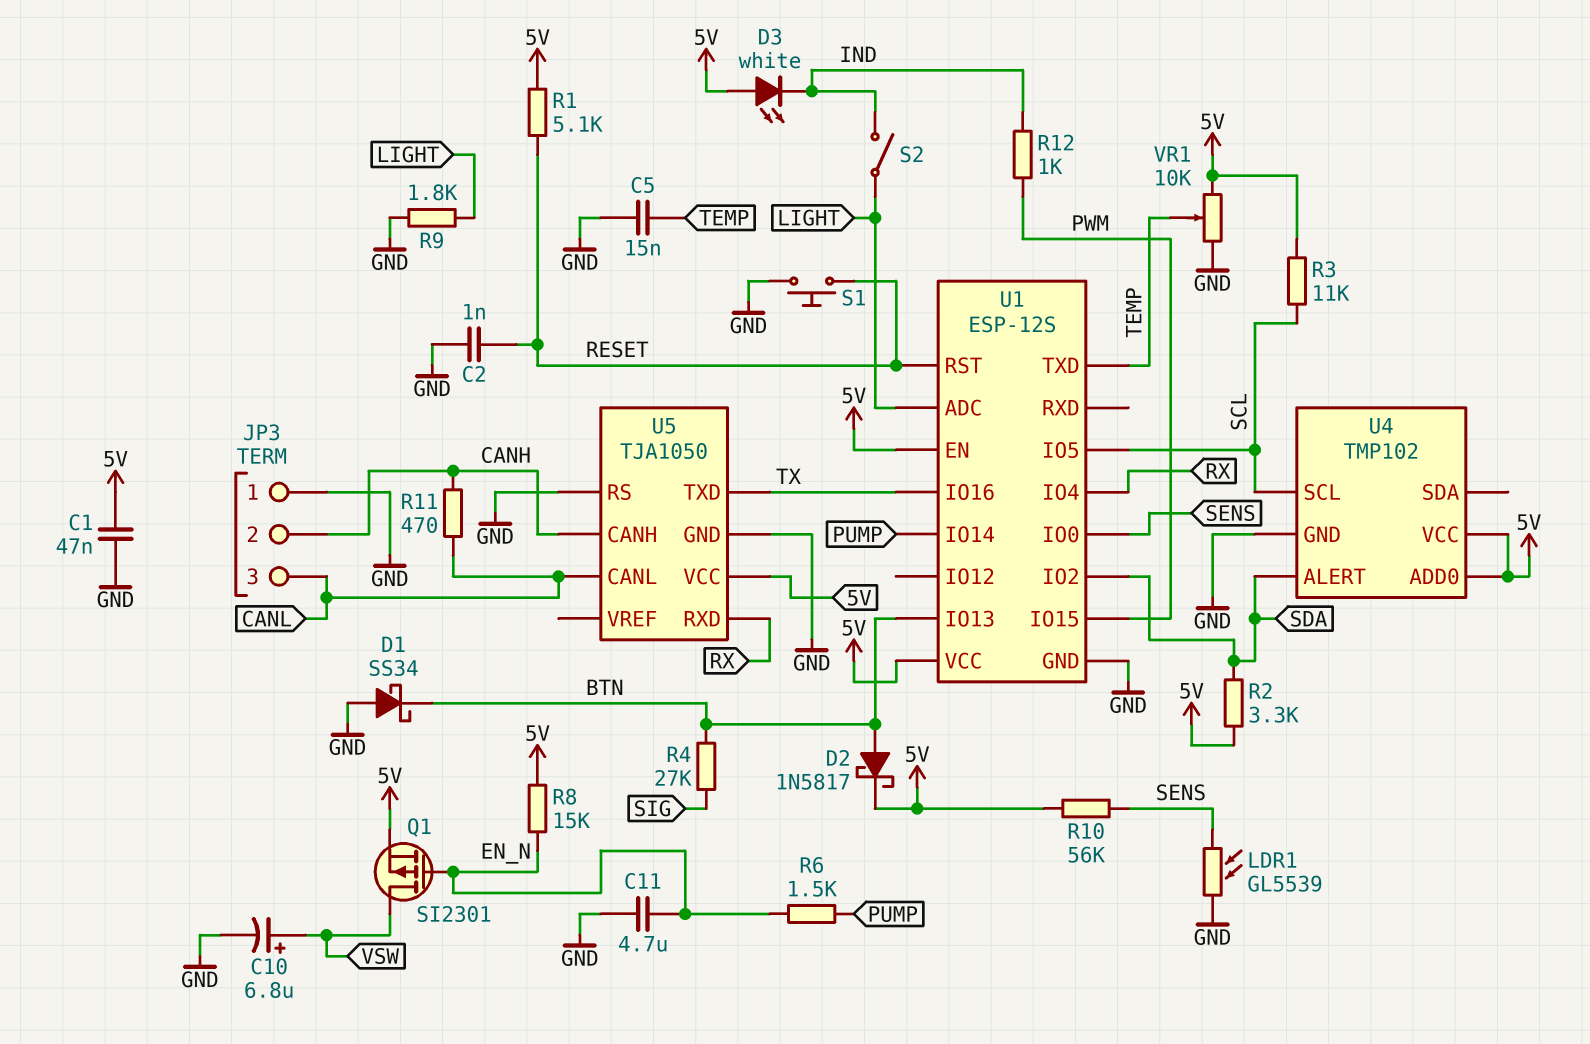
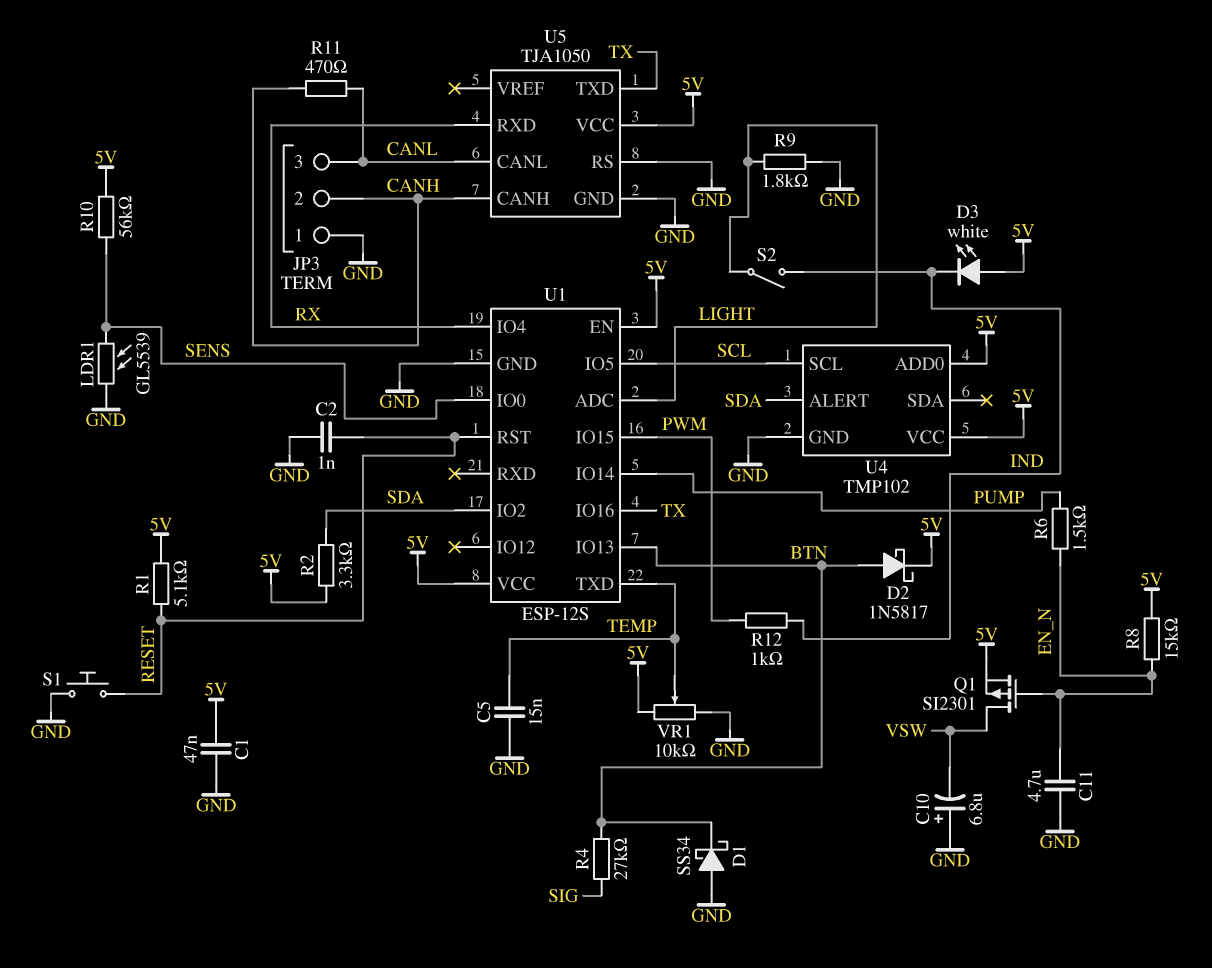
C10: 6.8uF (plus VSW, minus GND) -> 6.8uF (plus GND, minus VSW)
R3: 11k (5V, SCL) -> none

